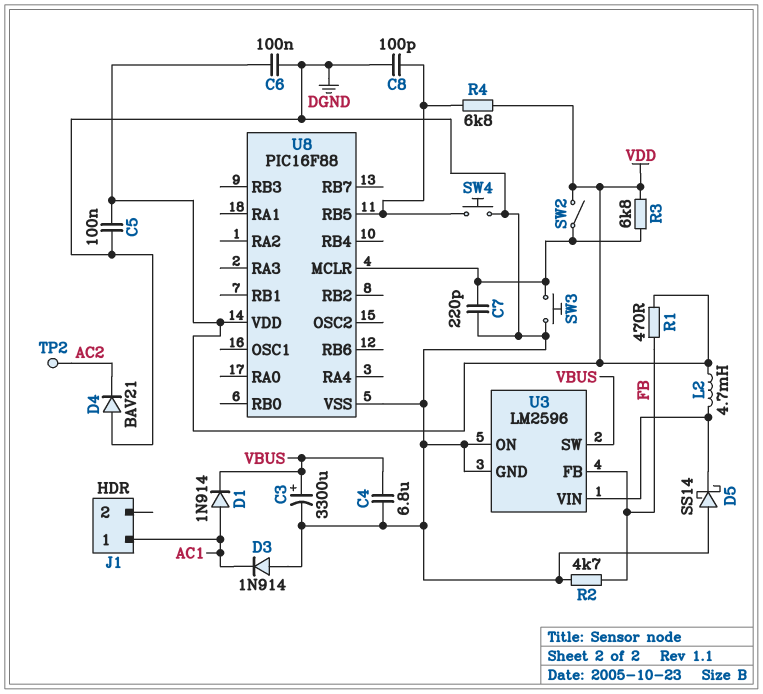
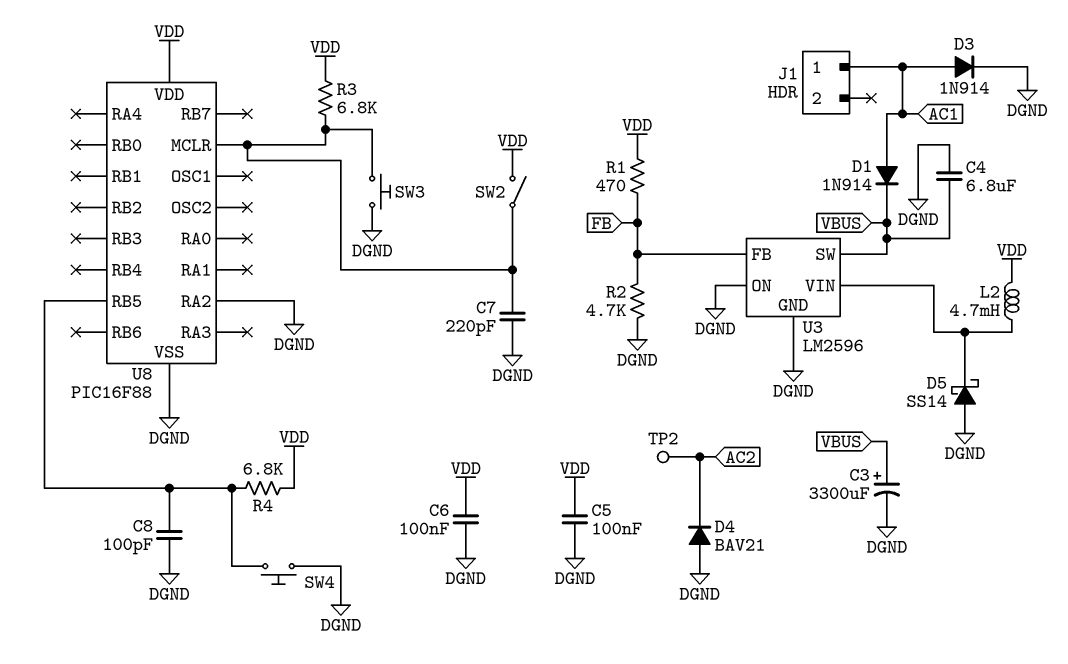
D3: diode 1N914 (A DGND, K AC1) -> diode 1N914 (A AC1, K DGND)
U8 pin RA2: none -> DGND

